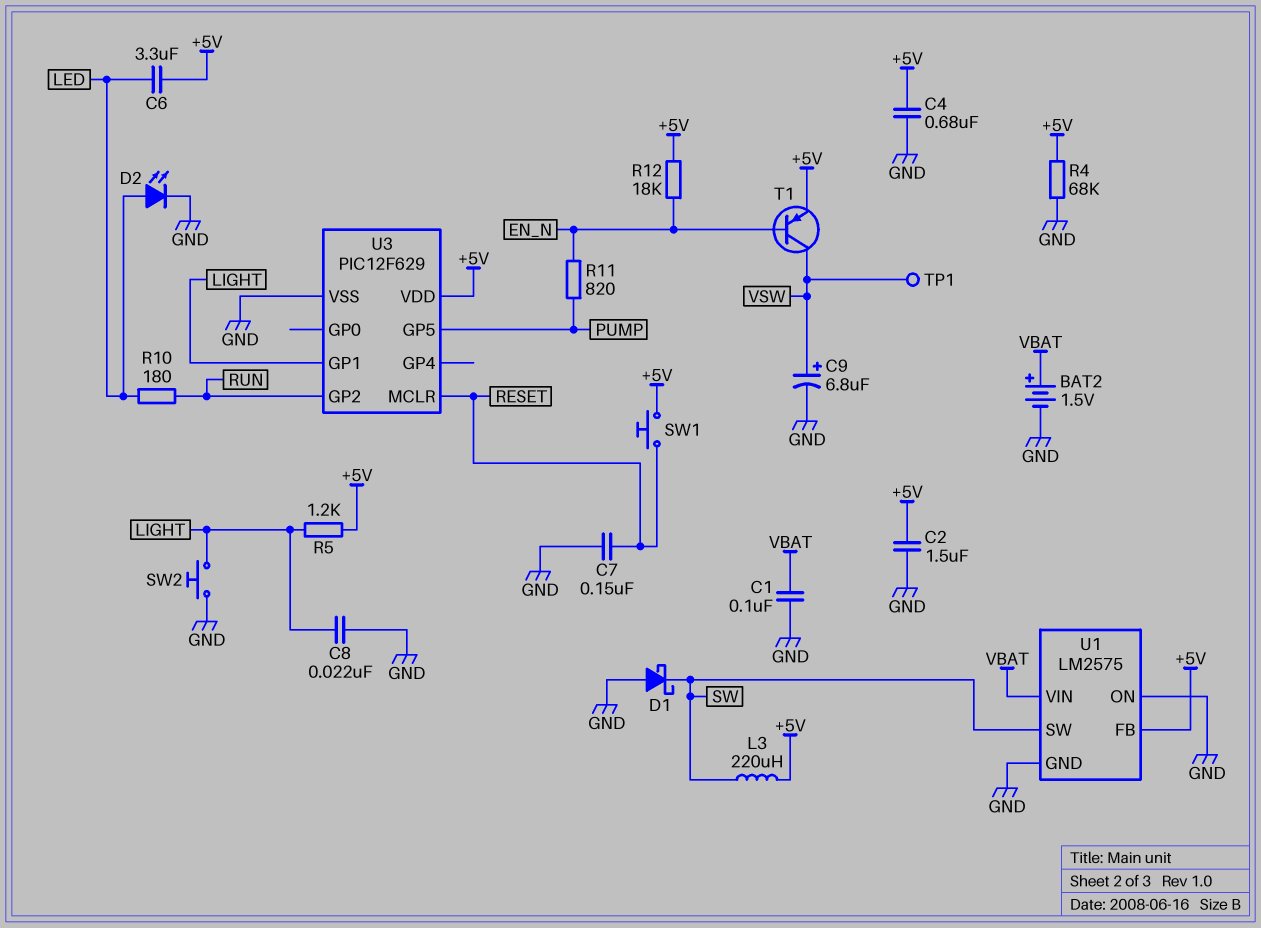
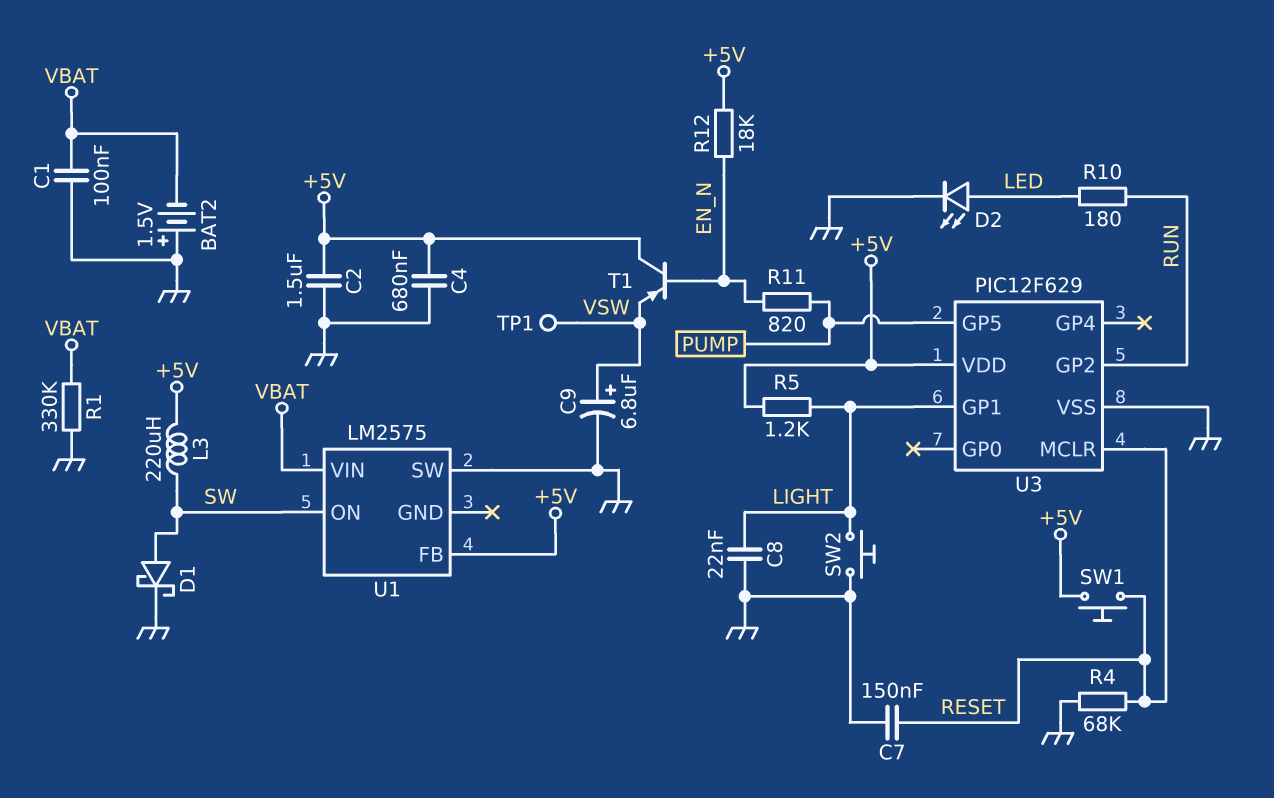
BAT2: 1.5V (plus VBAT, minus GND) -> 1.5V (plus GND, minus VBAT)
C6: 3.3uF (+5V, LED) -> none
D1: schottky (A GND, K SW) -> schottky (A SW, K GND)
R1: none -> 330k (GND, VBAT)
R4: 68k (+5V, GND) -> 68k (GND, RESET)
T1: PNP (B EN_N, C VSW, E +5V) -> PNP (B EN_N, C +5V, E VSW)
U1 pin GND: GND -> none
U1 pin ON: GND -> SW
U1 pin SW: SW -> GND

